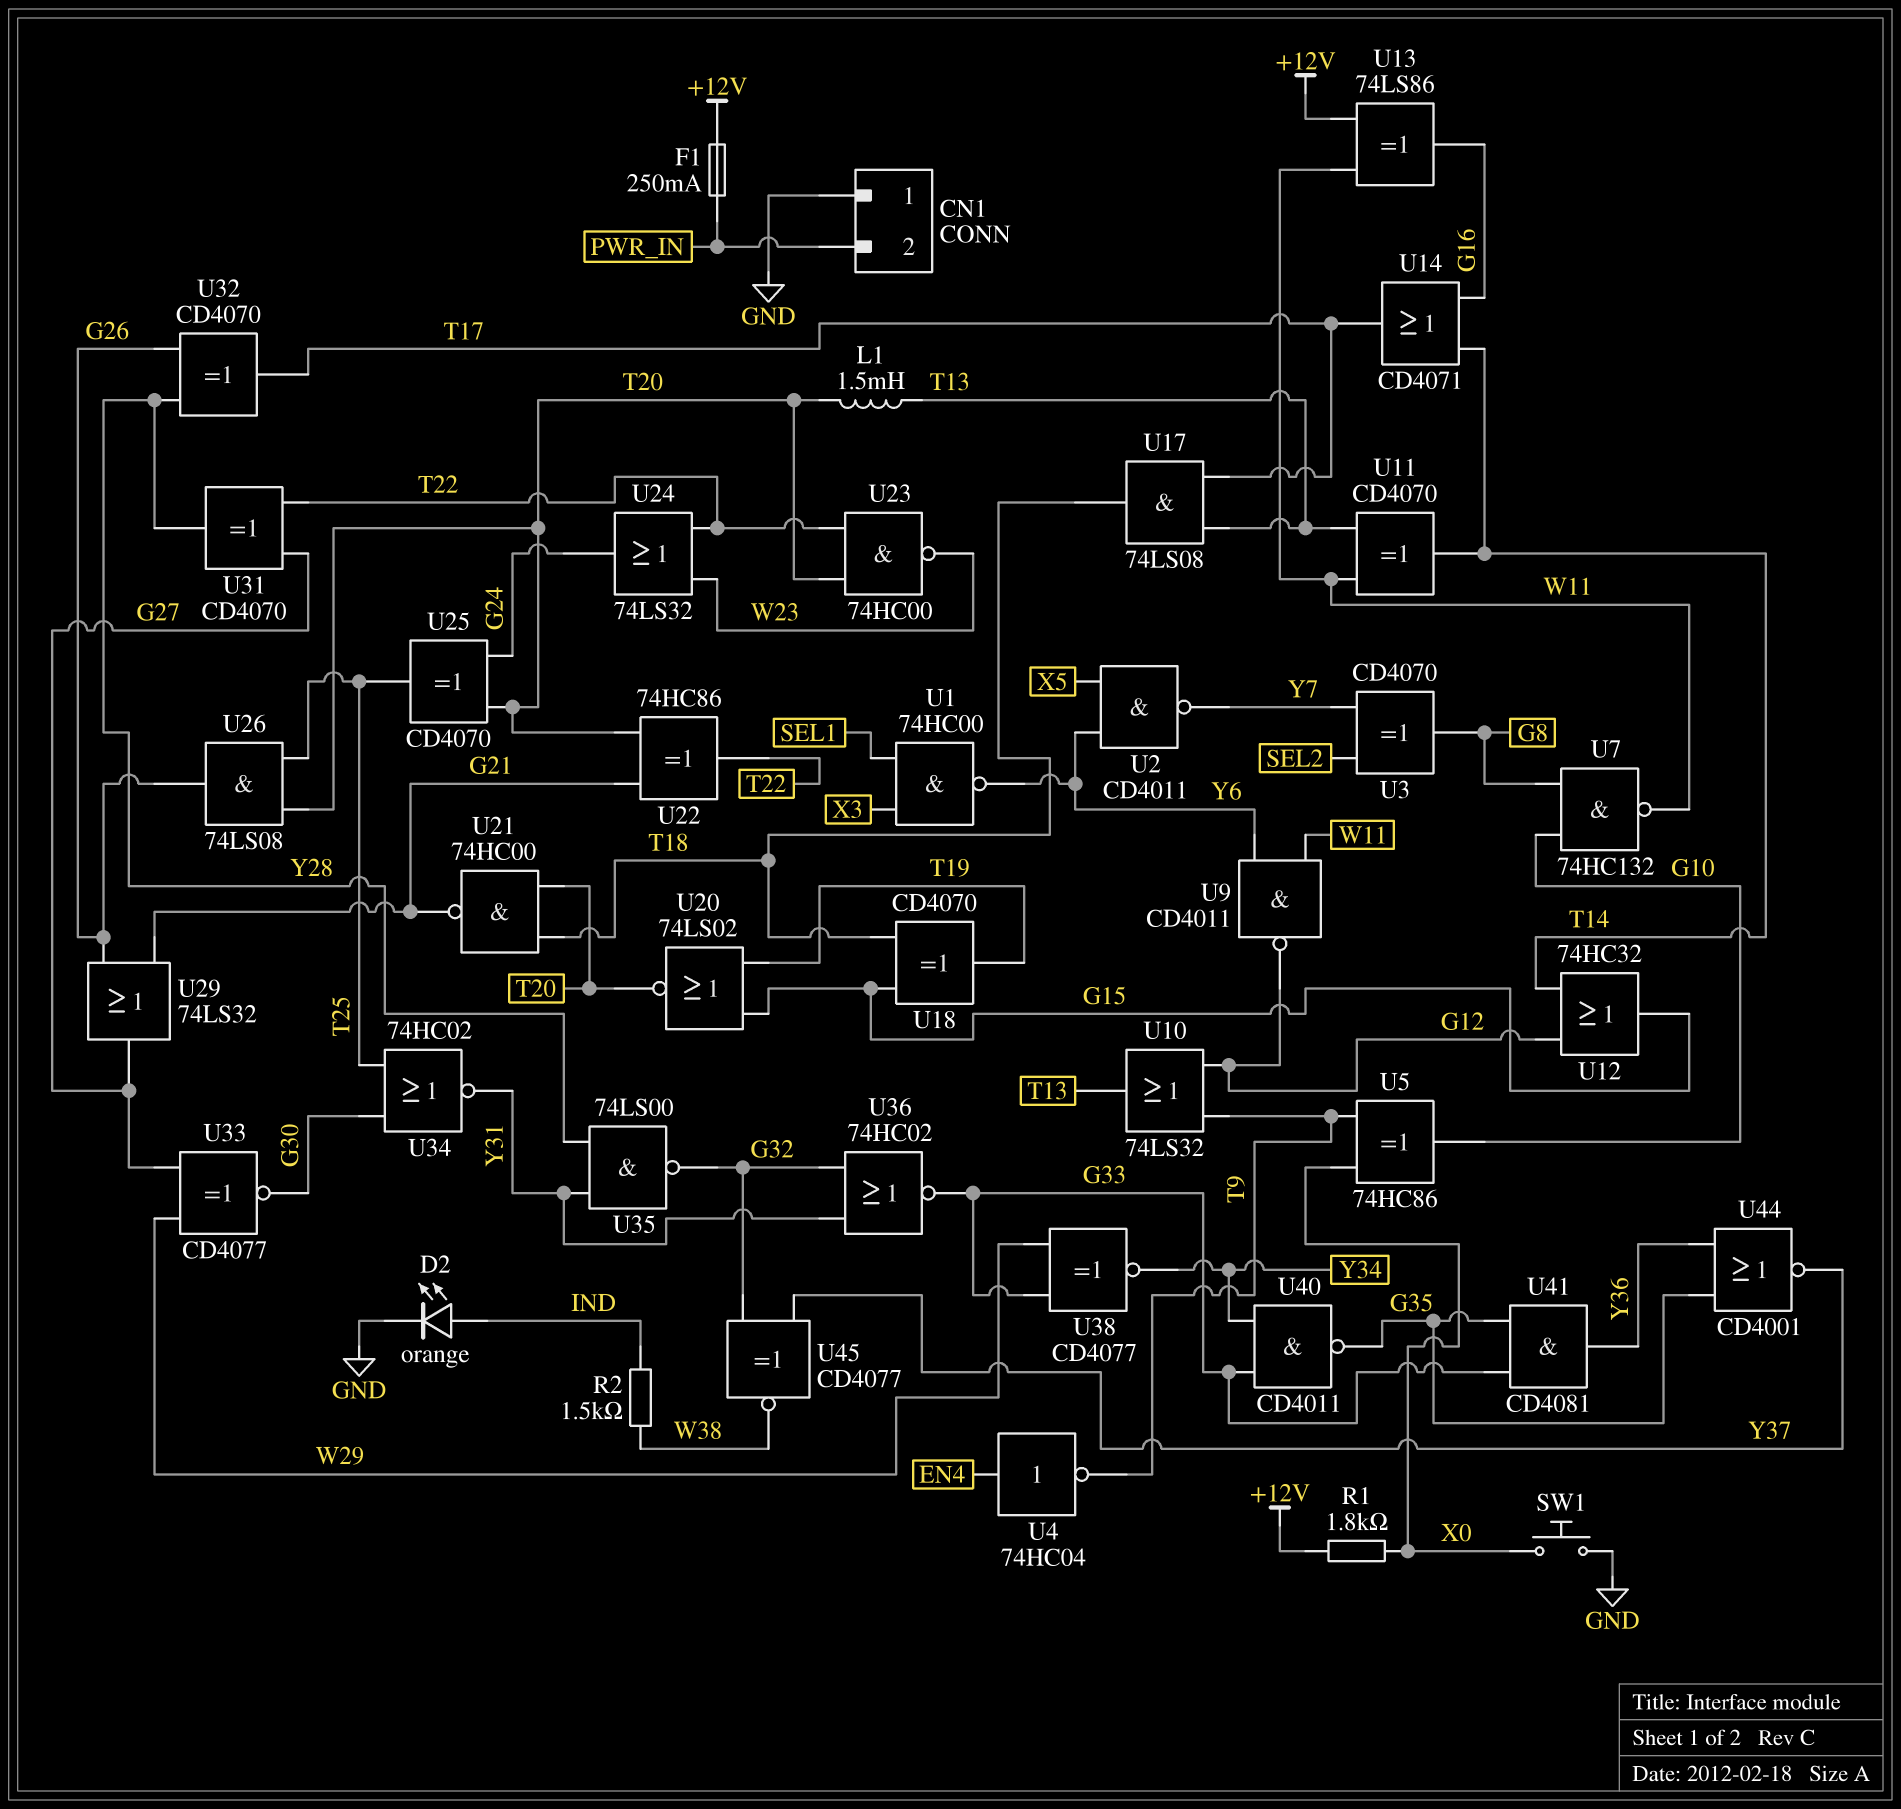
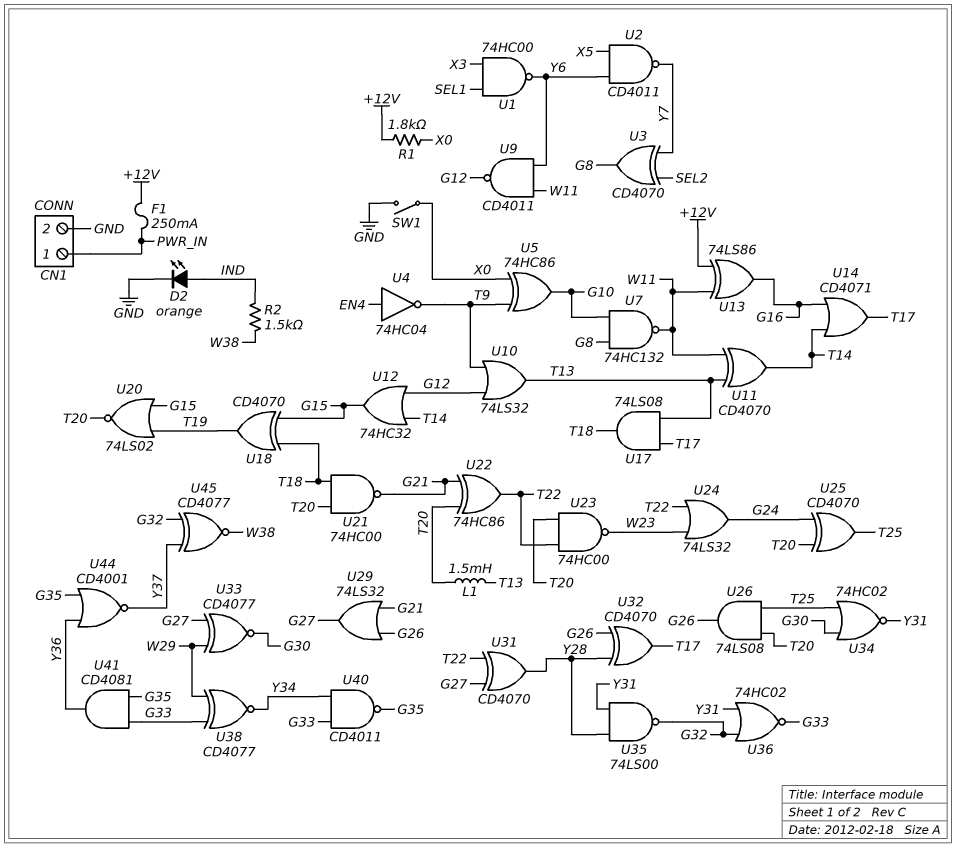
CN1 pin 1: GND -> PWR_IN
CN1 pin 2: PWR_IN -> GND
SW1: button (GND, X0) -> switch (GND, X0)

